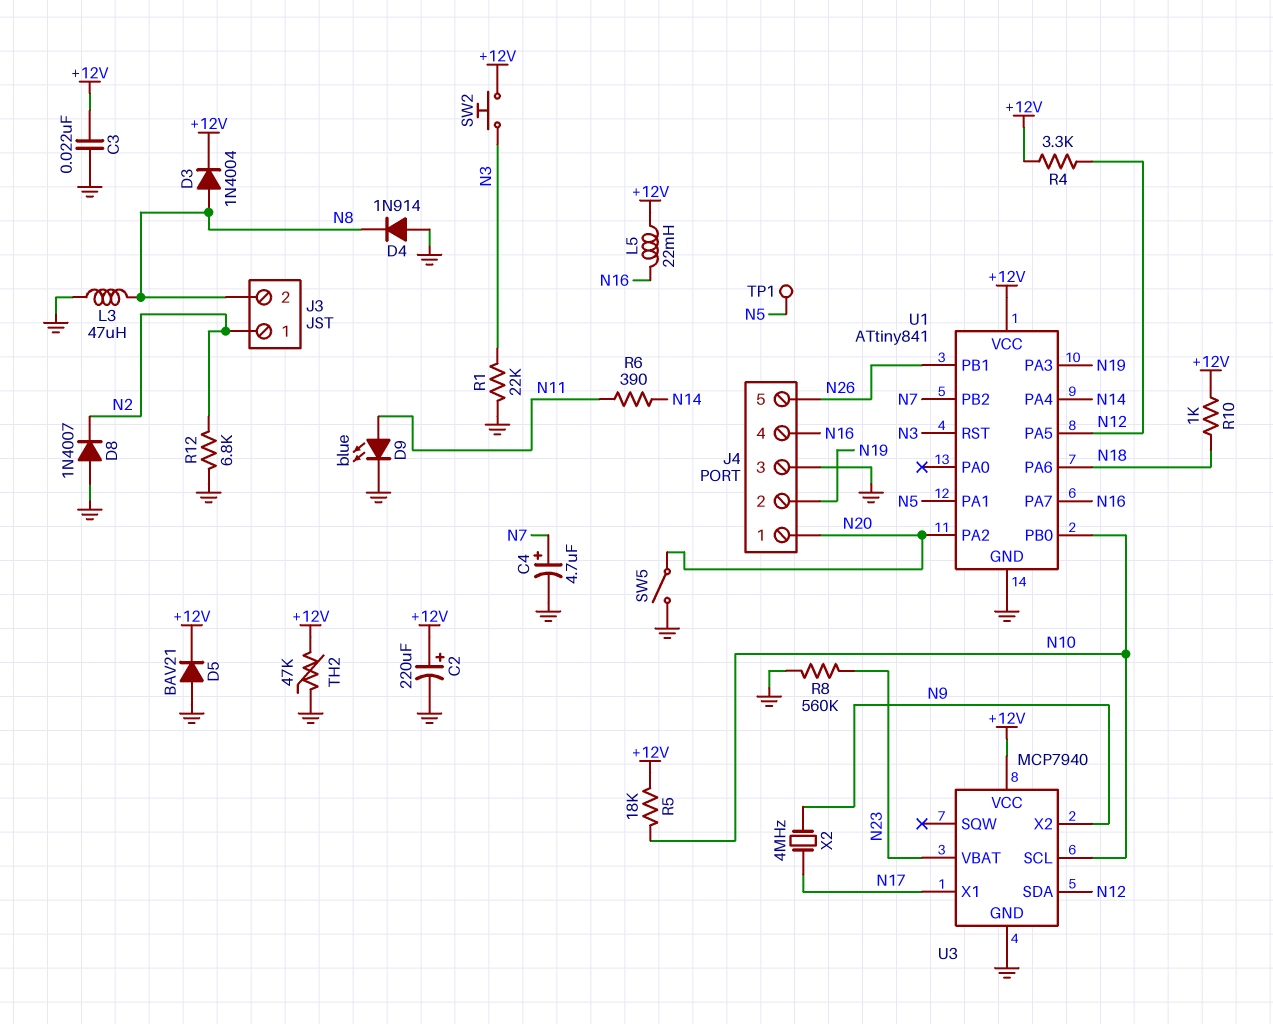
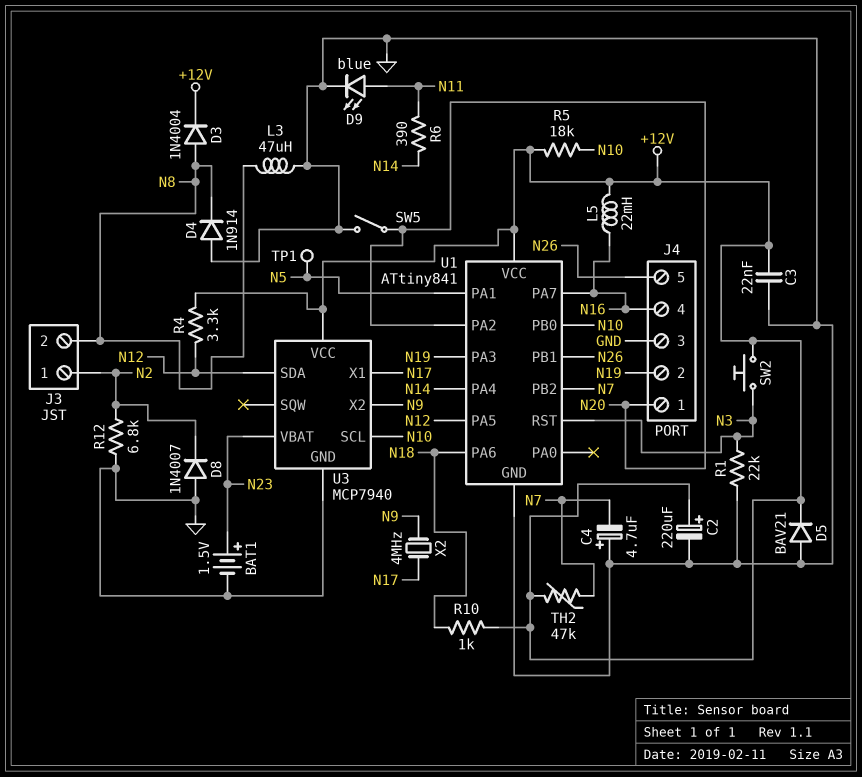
BAT1: none -> 1.5V (plus N23, minus GND)
C4: 4.7uF (plus N7, minus GND) -> 4.7uF (plus GND, minus N7)
R8: 560k (GND, N23) -> none
TH2: 47k (+12V, GND) -> 47k (+12V, N7)

